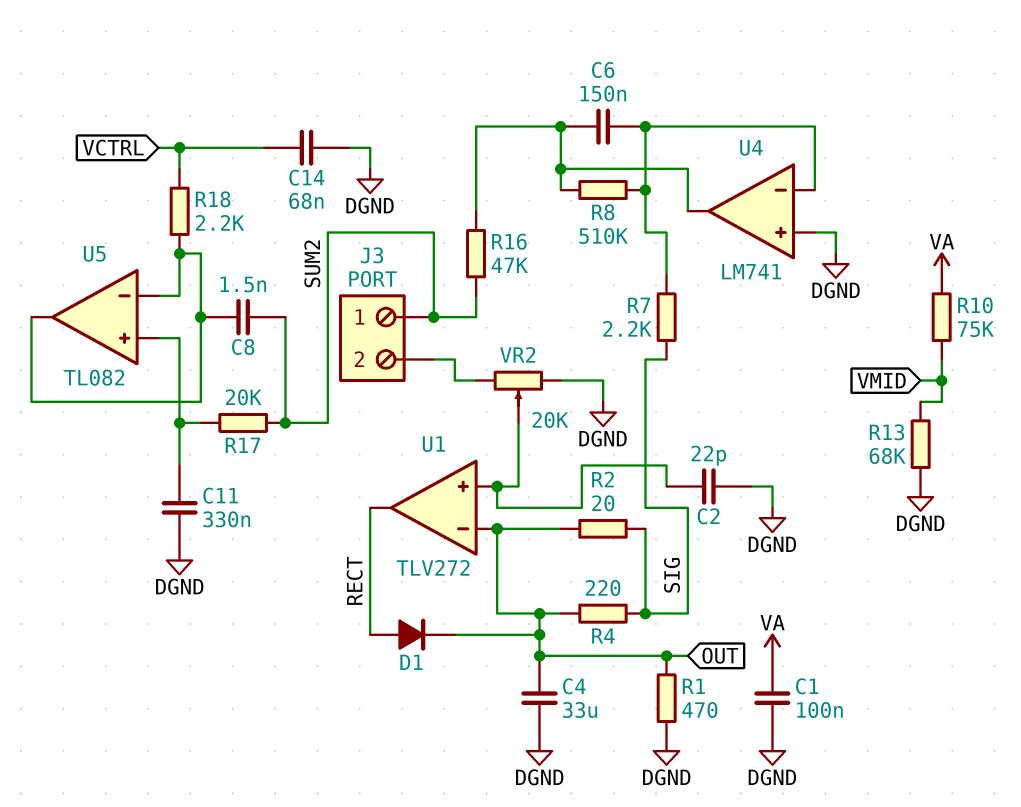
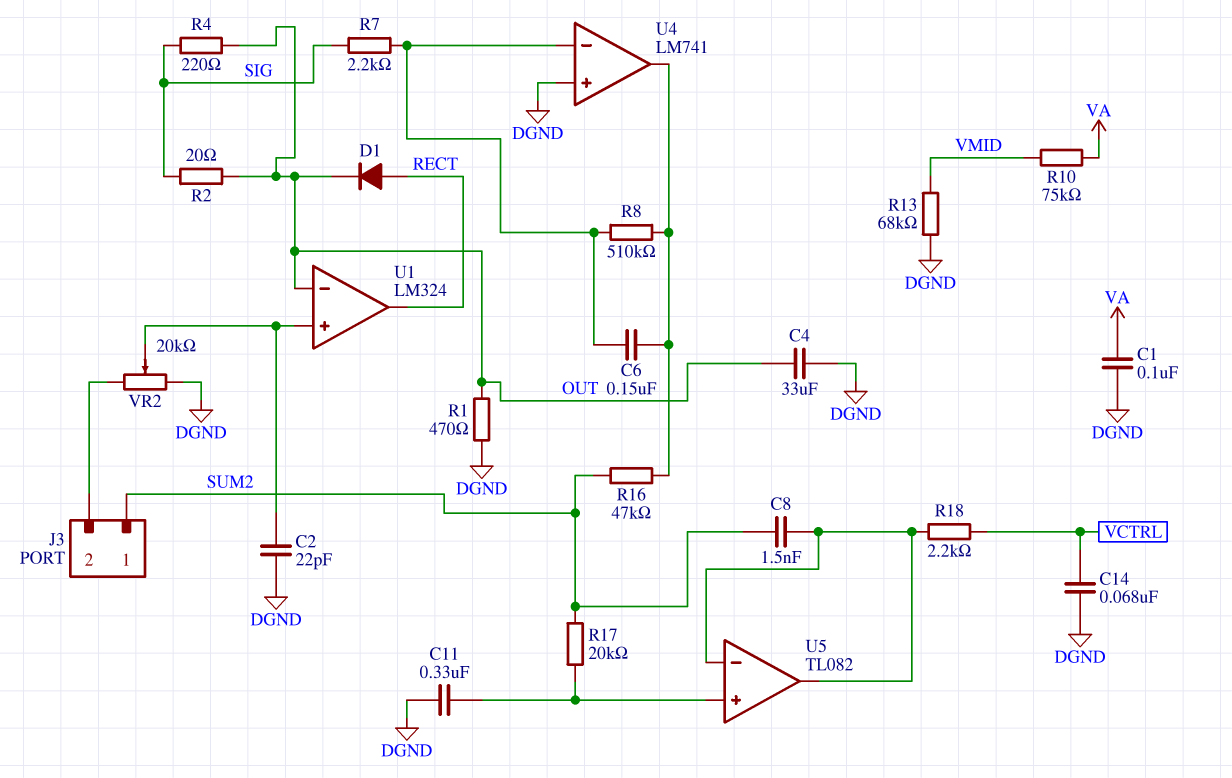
U1: TLV272 -> LM324

